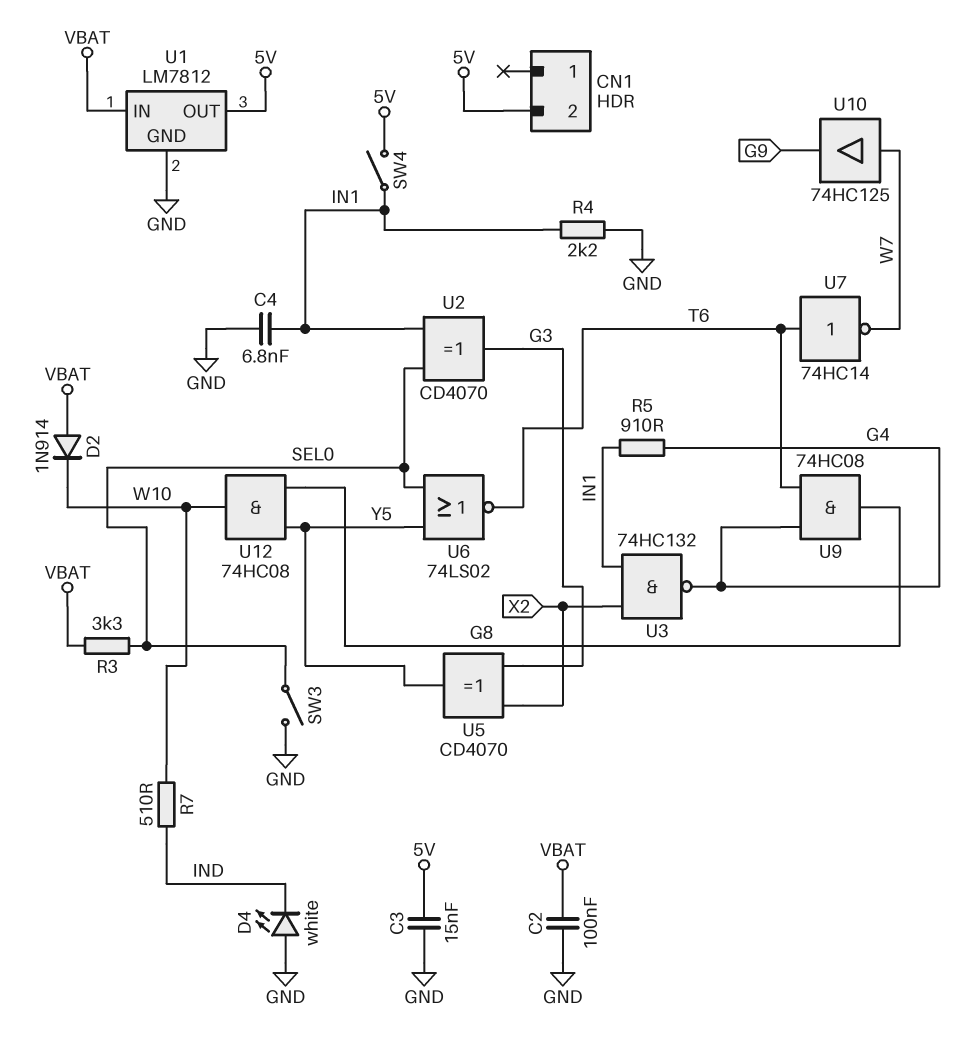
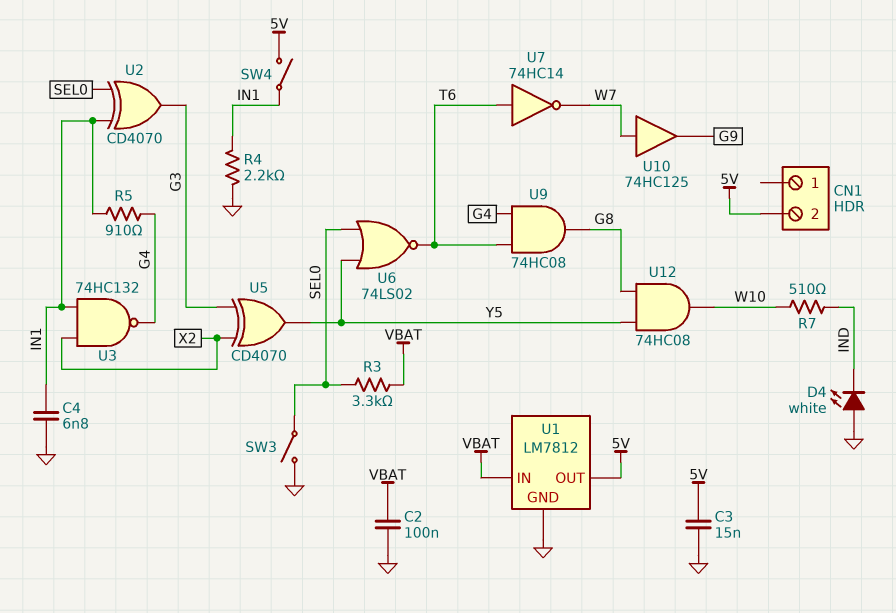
D2: diode 1N914 (A VBAT, K W10) -> none

